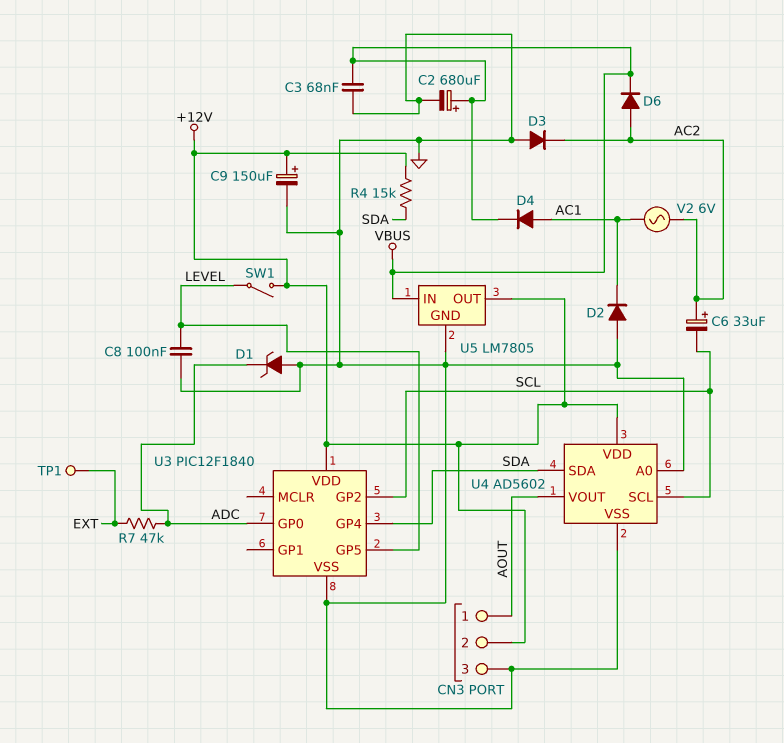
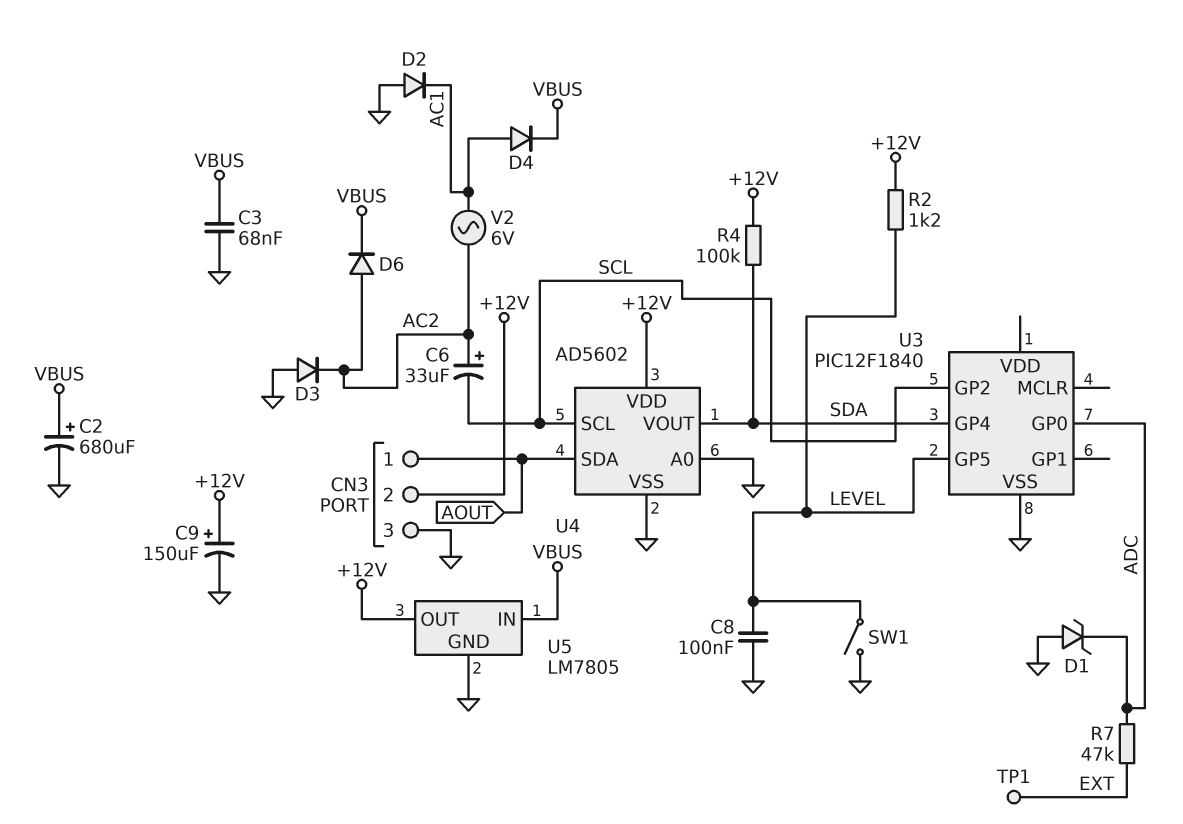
R2: none -> 1.2k (+12V, LEVEL)
R4: 15k (+12V, SDA) -> 100k (+12V, SDA)
SW1: switch (+12V, LEVEL) -> switch (GND, LEVEL)
U3 pin VDD: +12V -> none
U4 pin SDA: SDA -> AOUT
U4 pin VOUT: AOUT -> SDA

